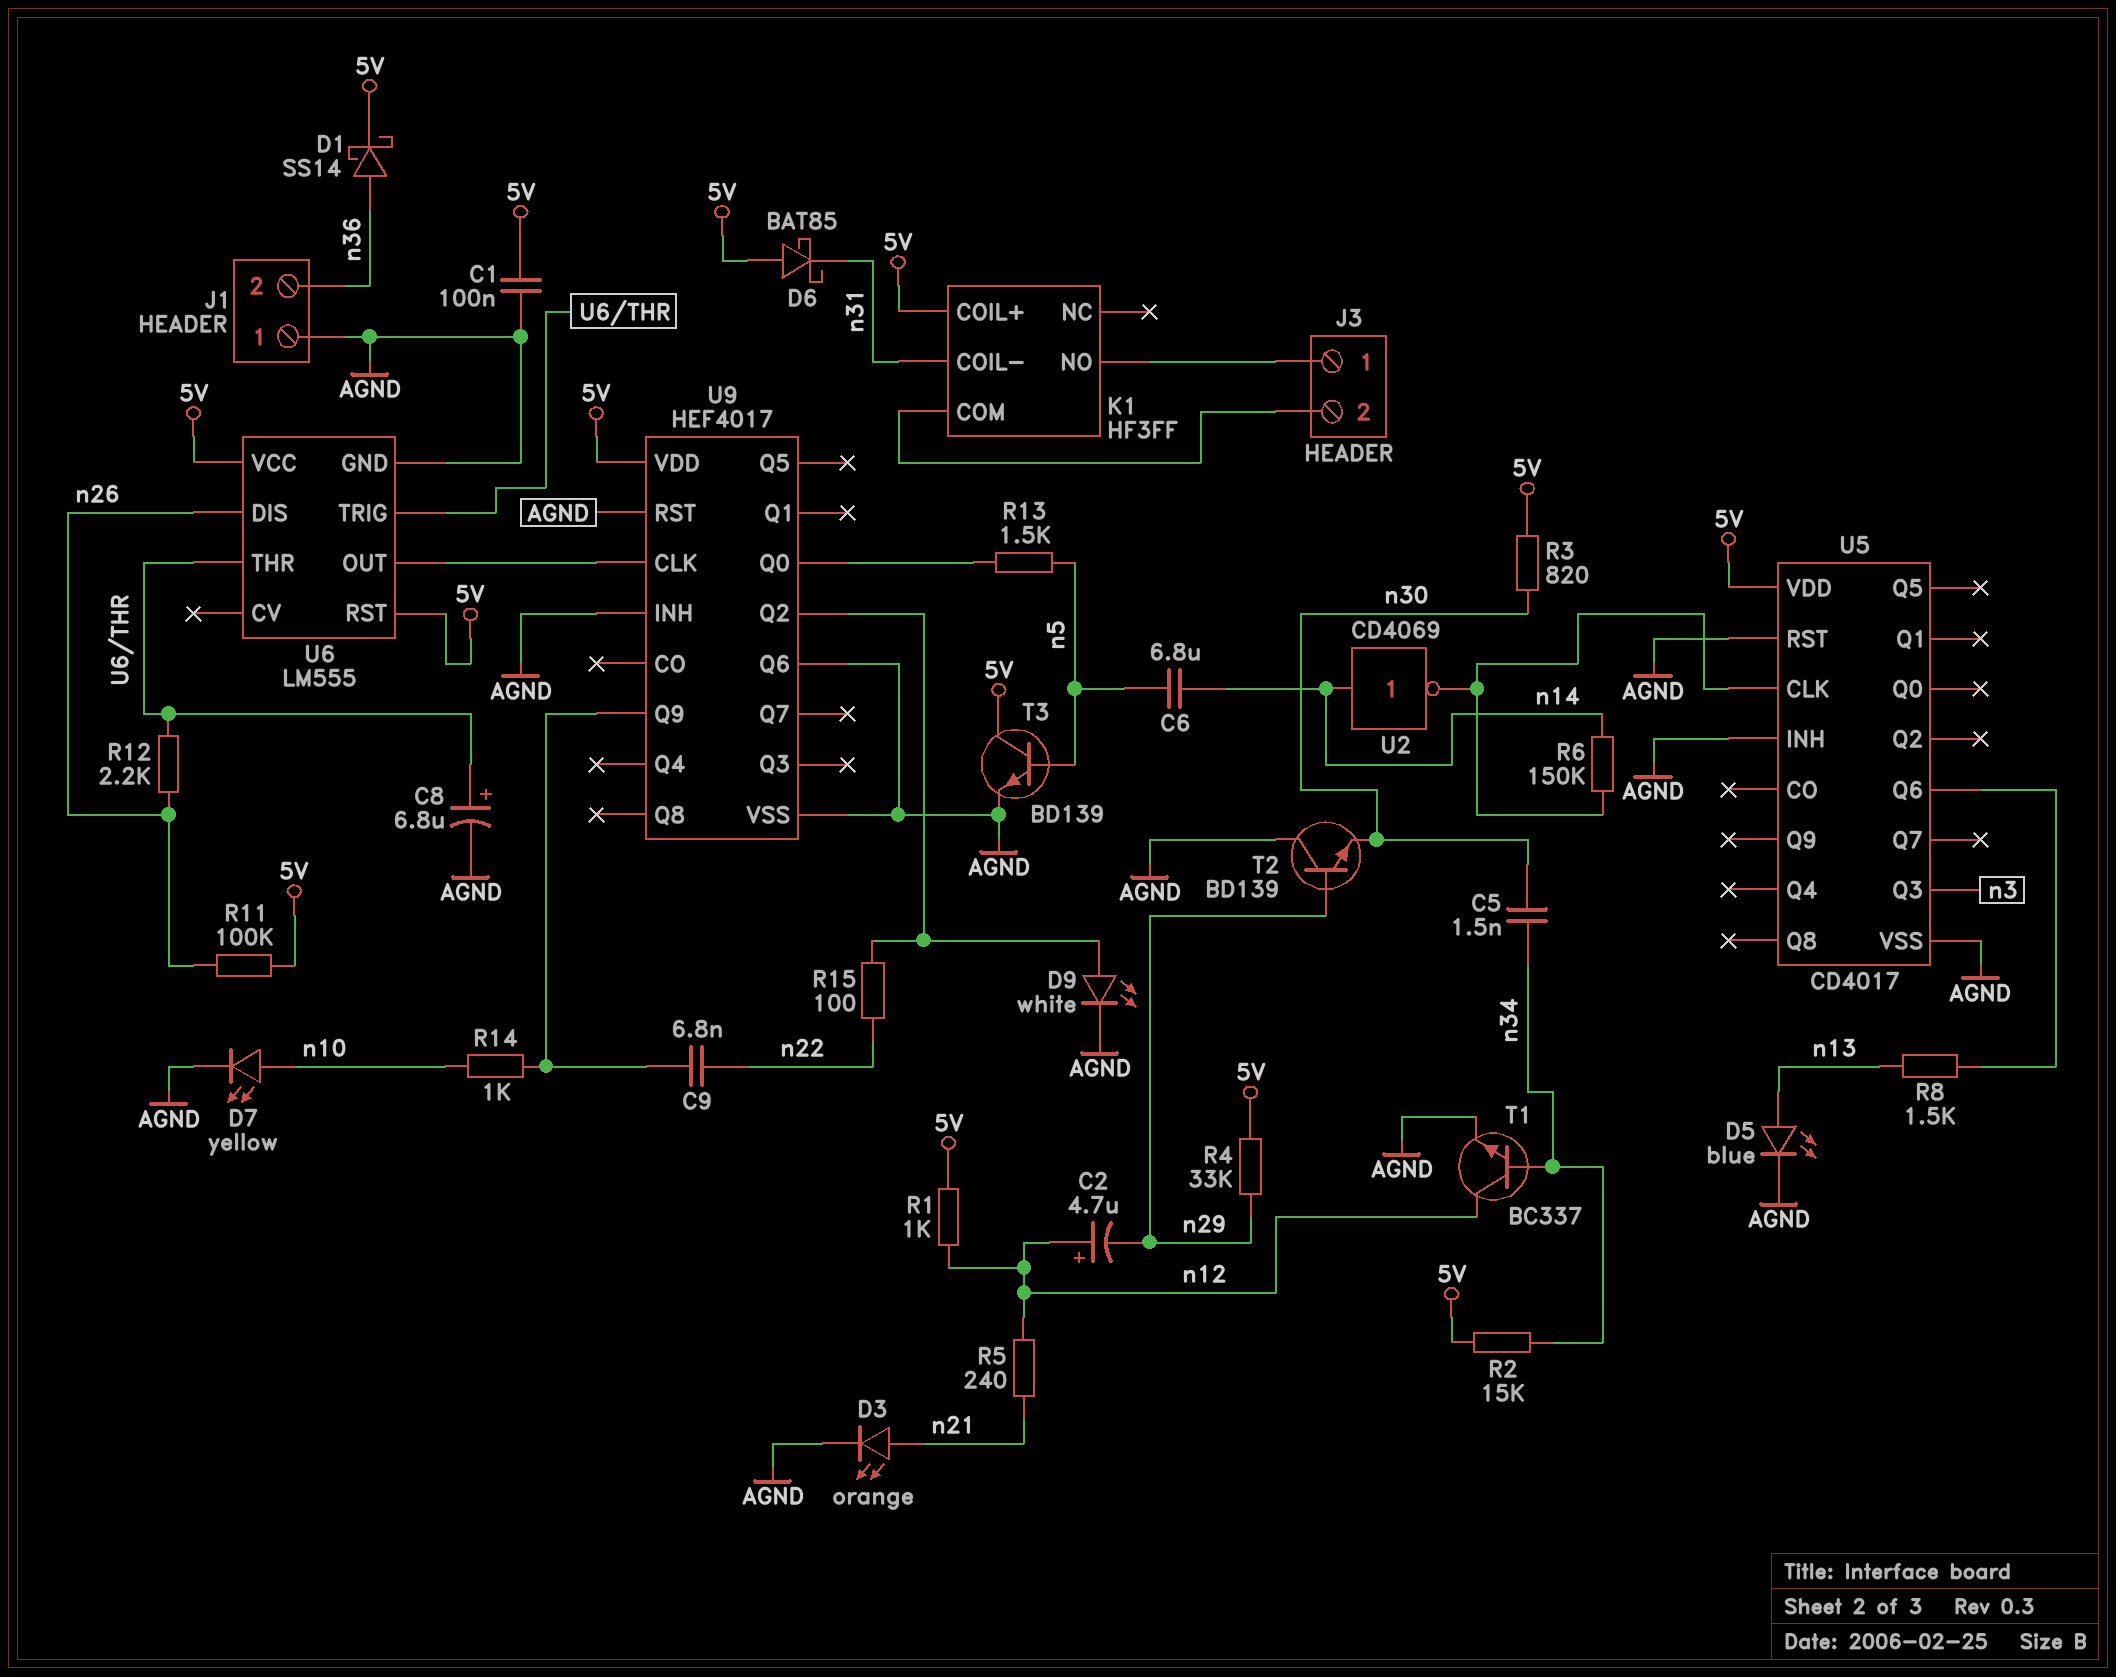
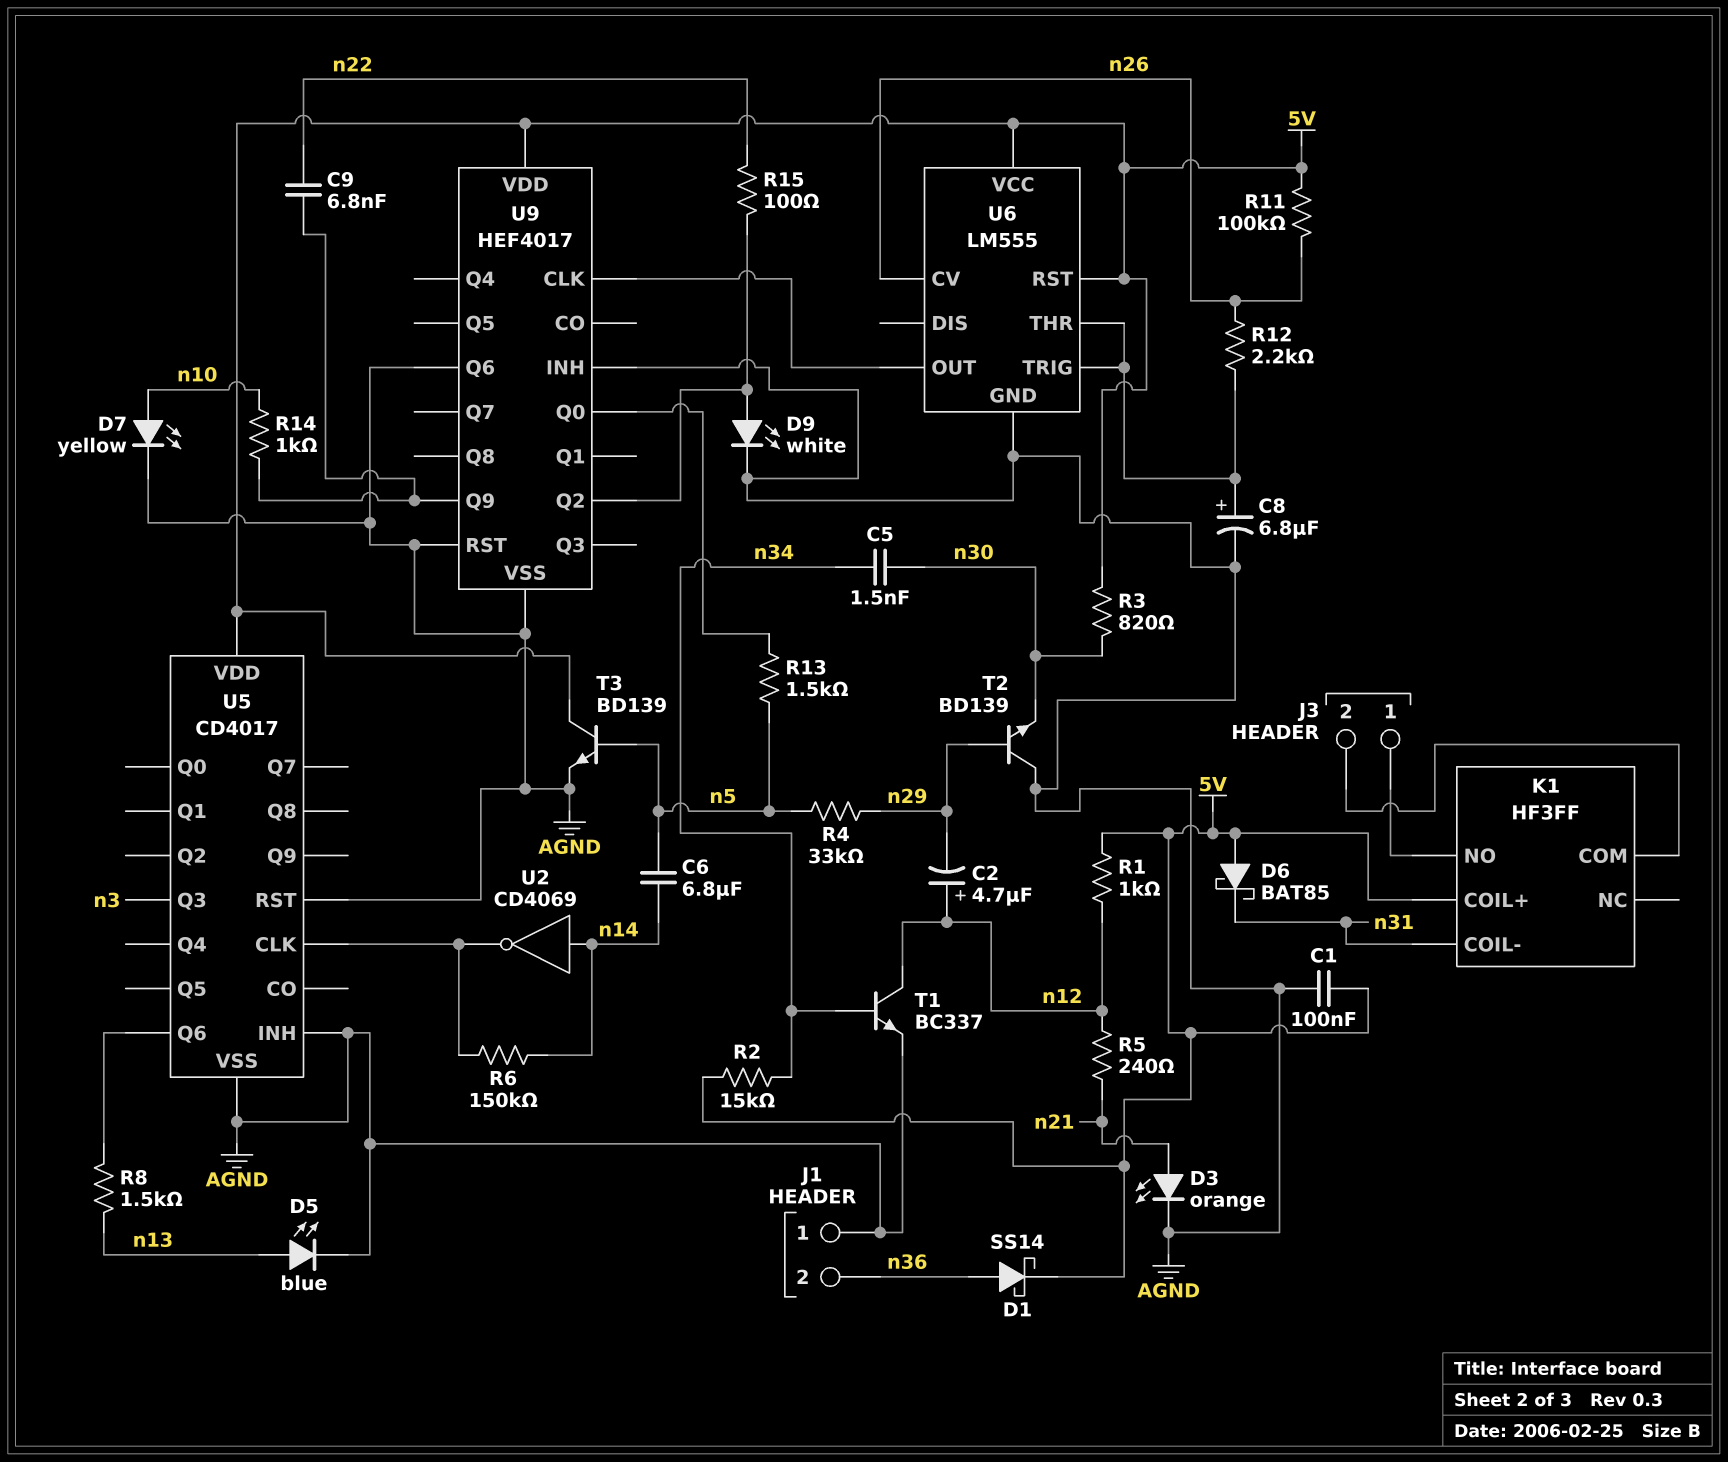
R4: 33k (5V, n29) -> 33k (n5, n29)
U6 pin CV: none -> n26
U6 pin DIS: n26 -> none

